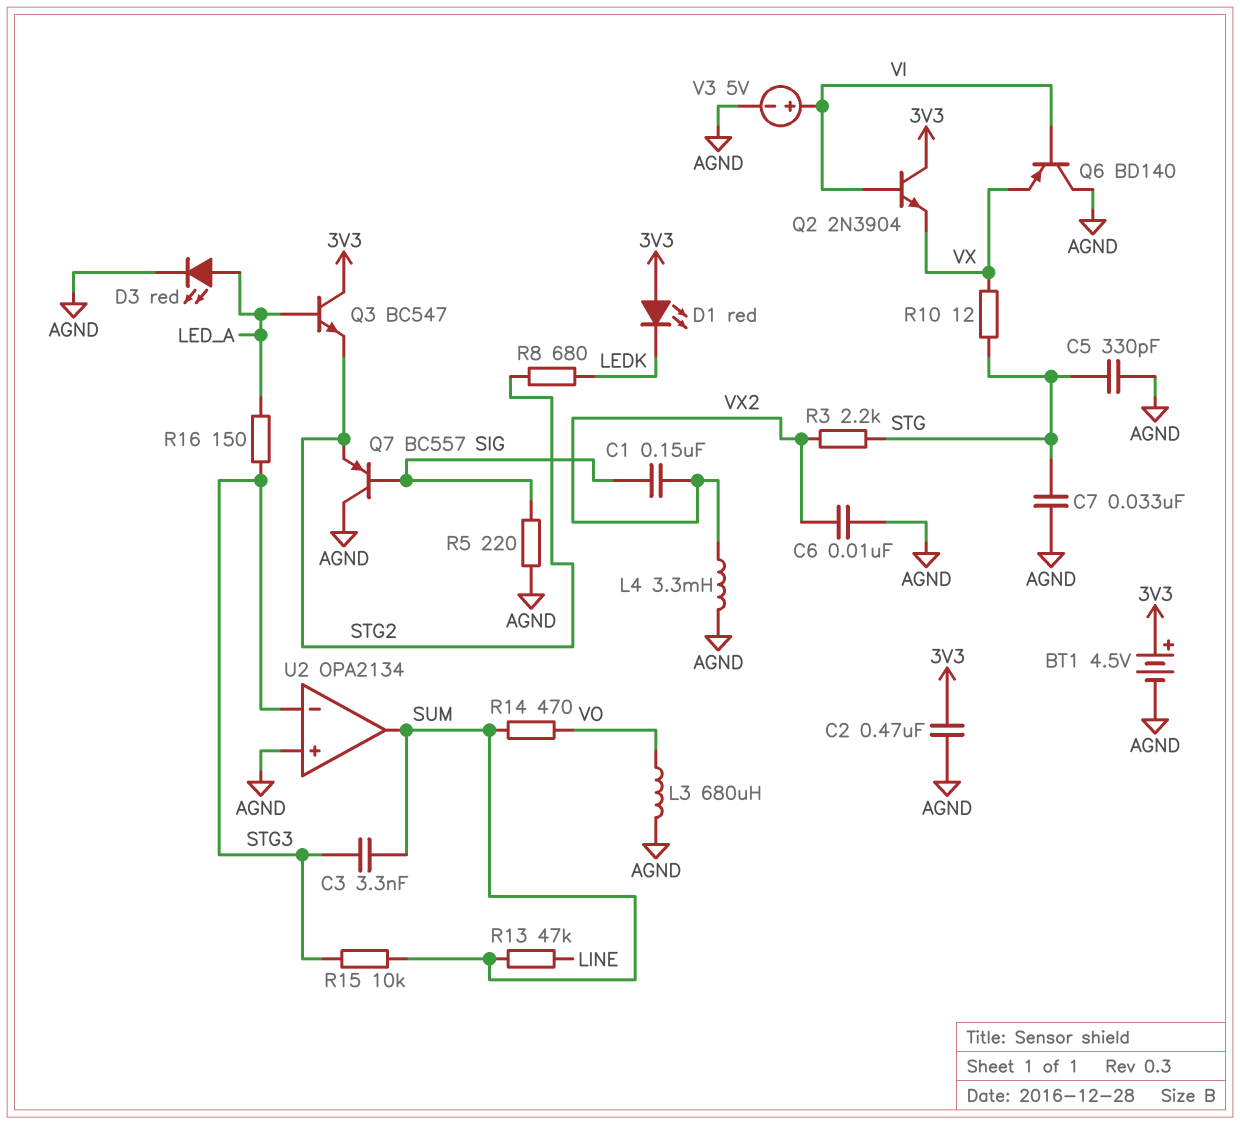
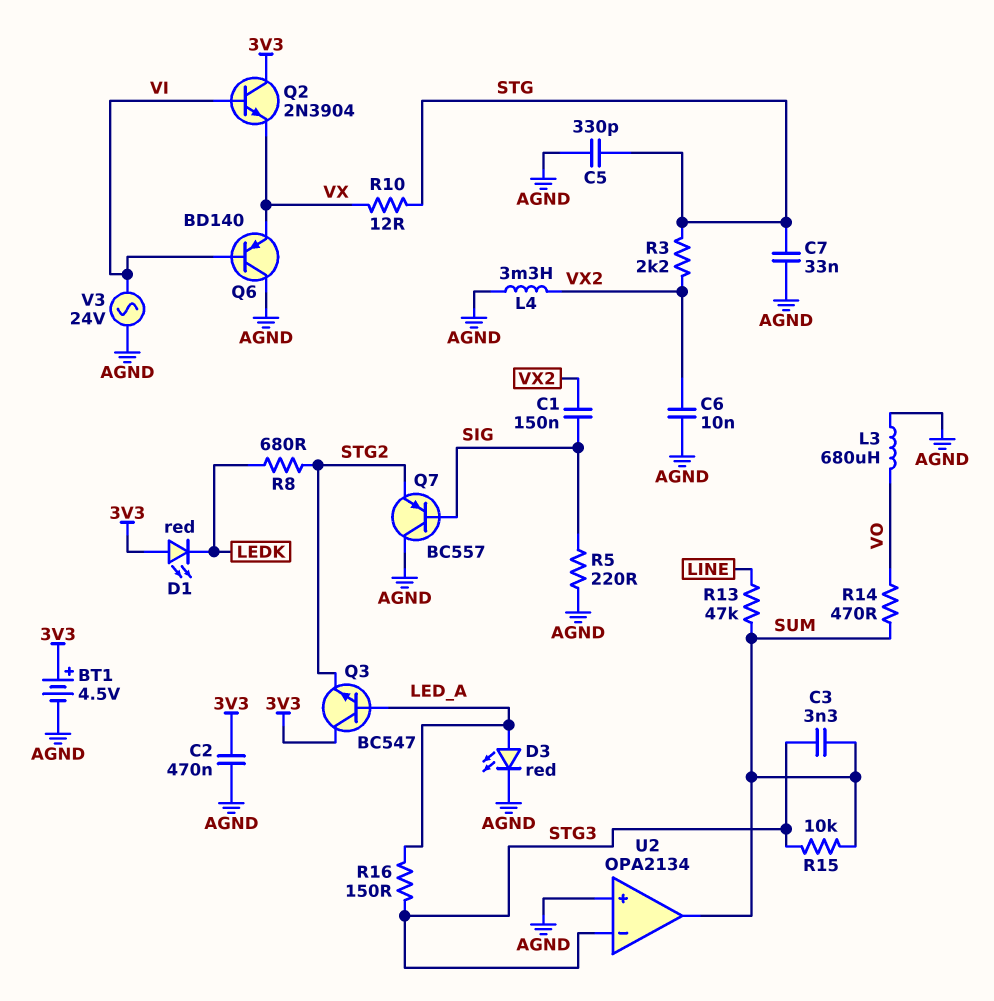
V3: 5V (plus VI, minus AGND) -> AC 24V (AGND, VI)

